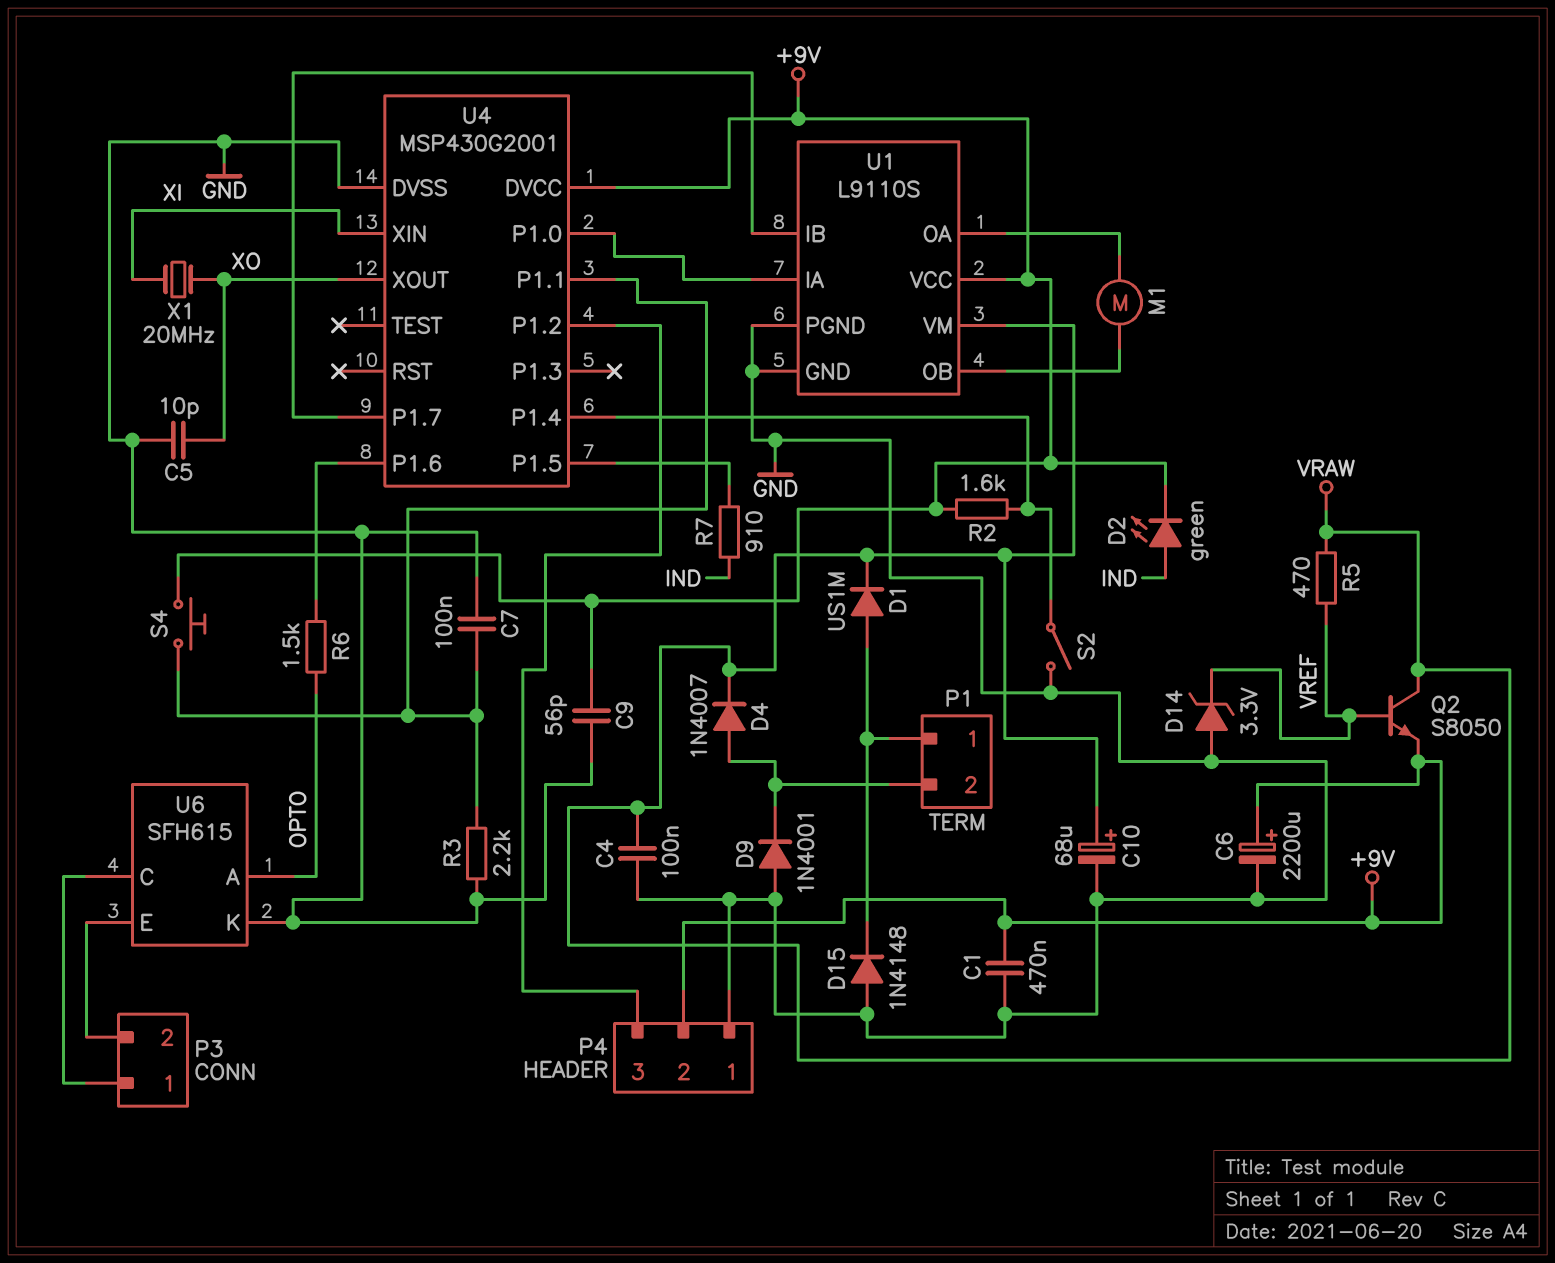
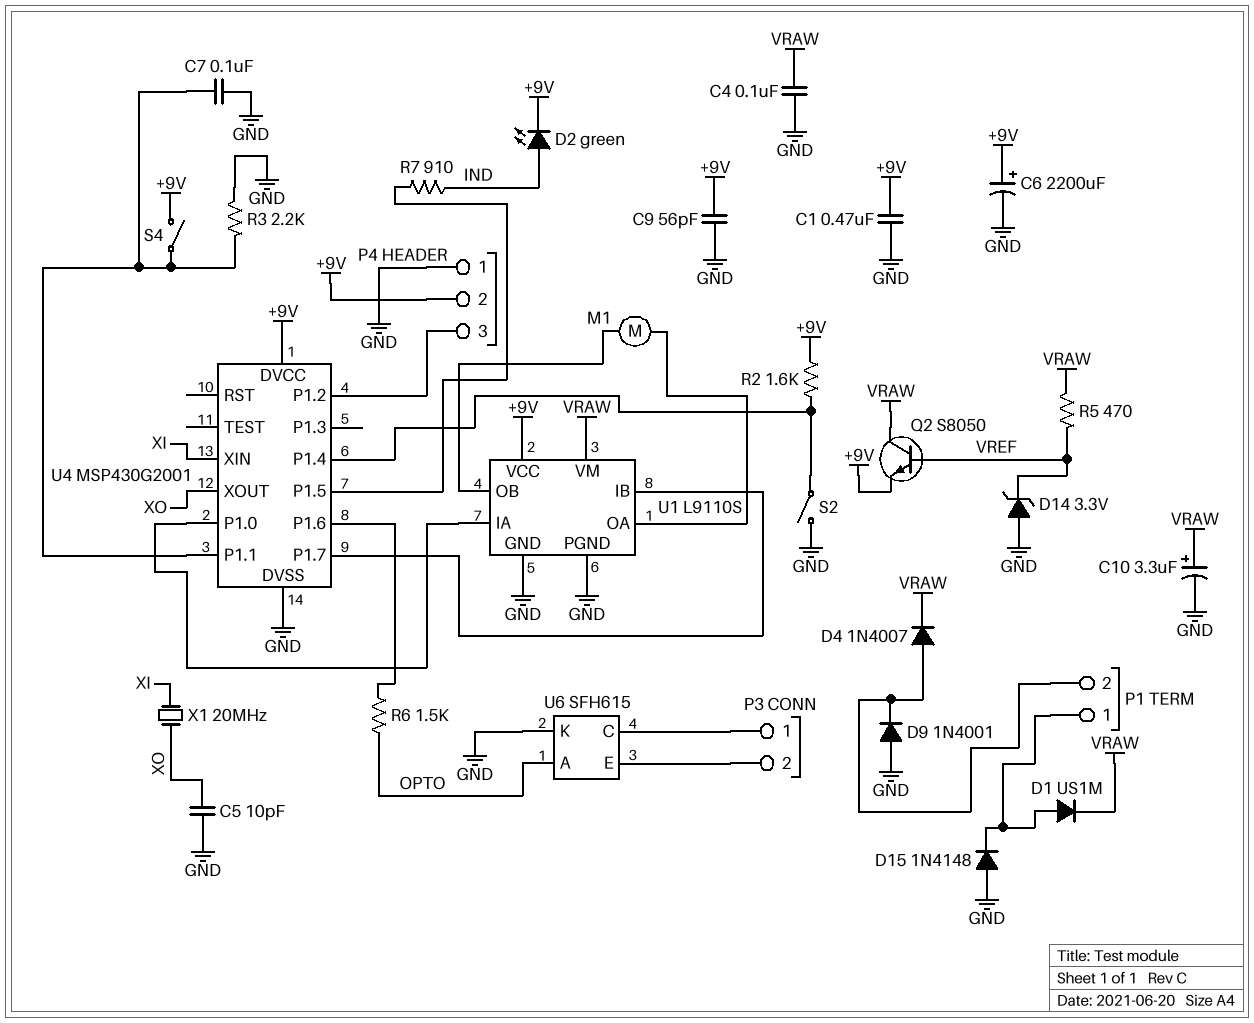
C10: 68uF (plus VRAW, minus GND) -> 3.3uF (plus VRAW, minus GND)
S4: button (+9V, U4/P1.1) -> switch (+9V, U4/P1.1)

